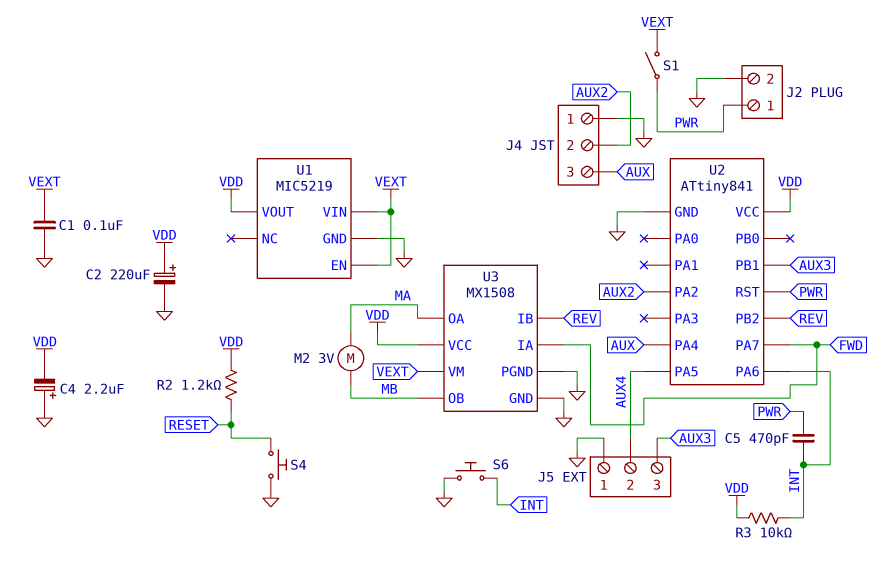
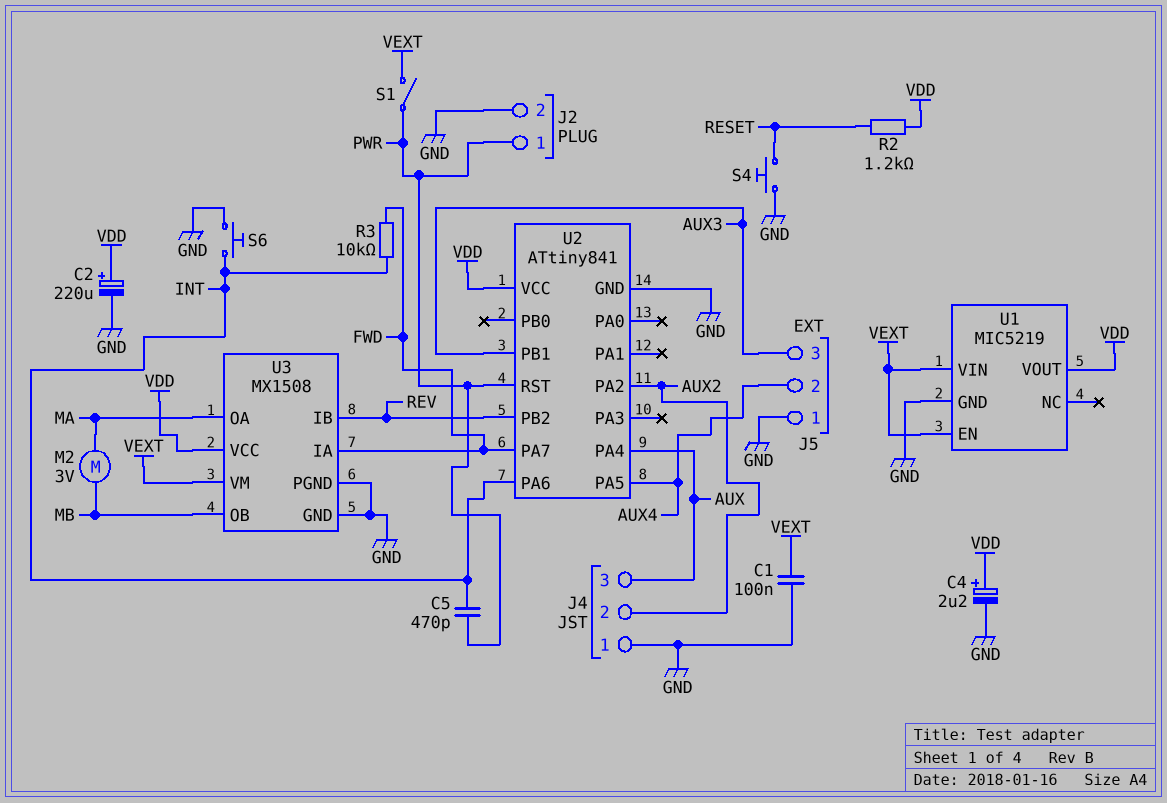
C4: 2.2uF (plus GND, minus VDD) -> 2.2uF (plus VDD, minus GND)
R3: 10k (INT, VDD) -> 10k (FWD, INT)

